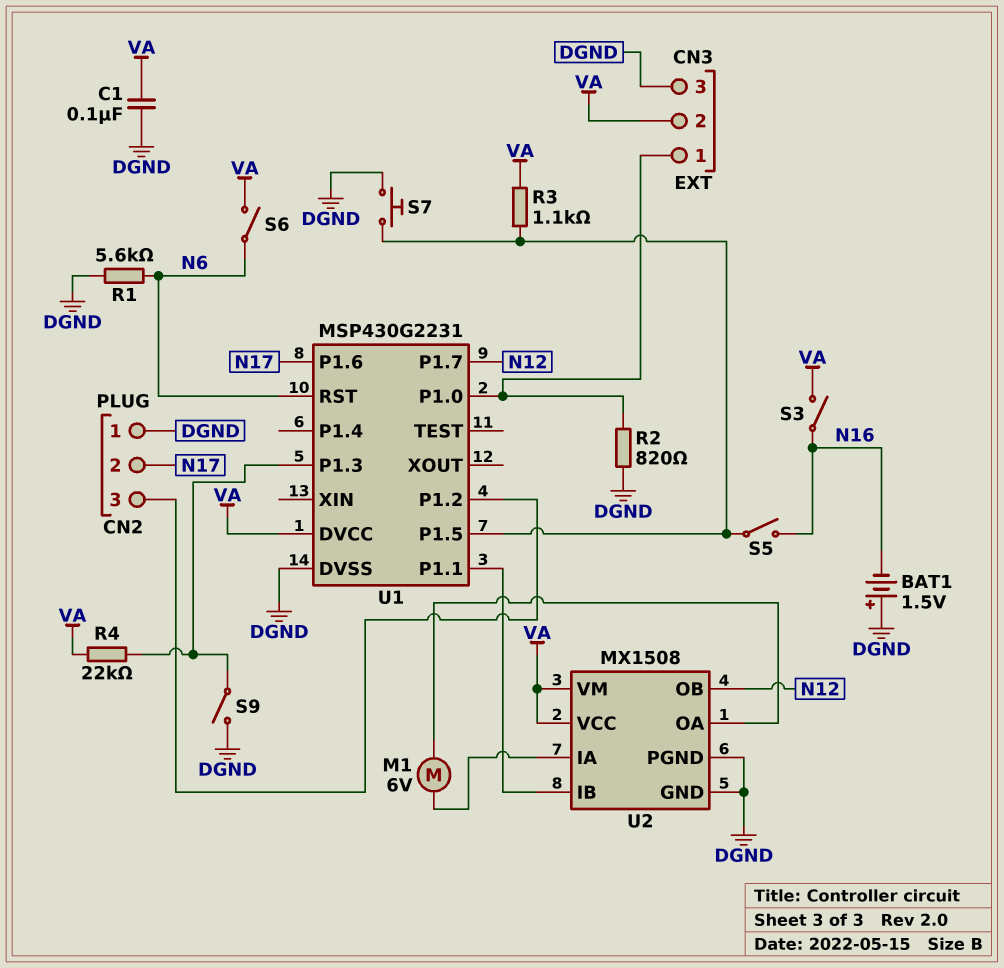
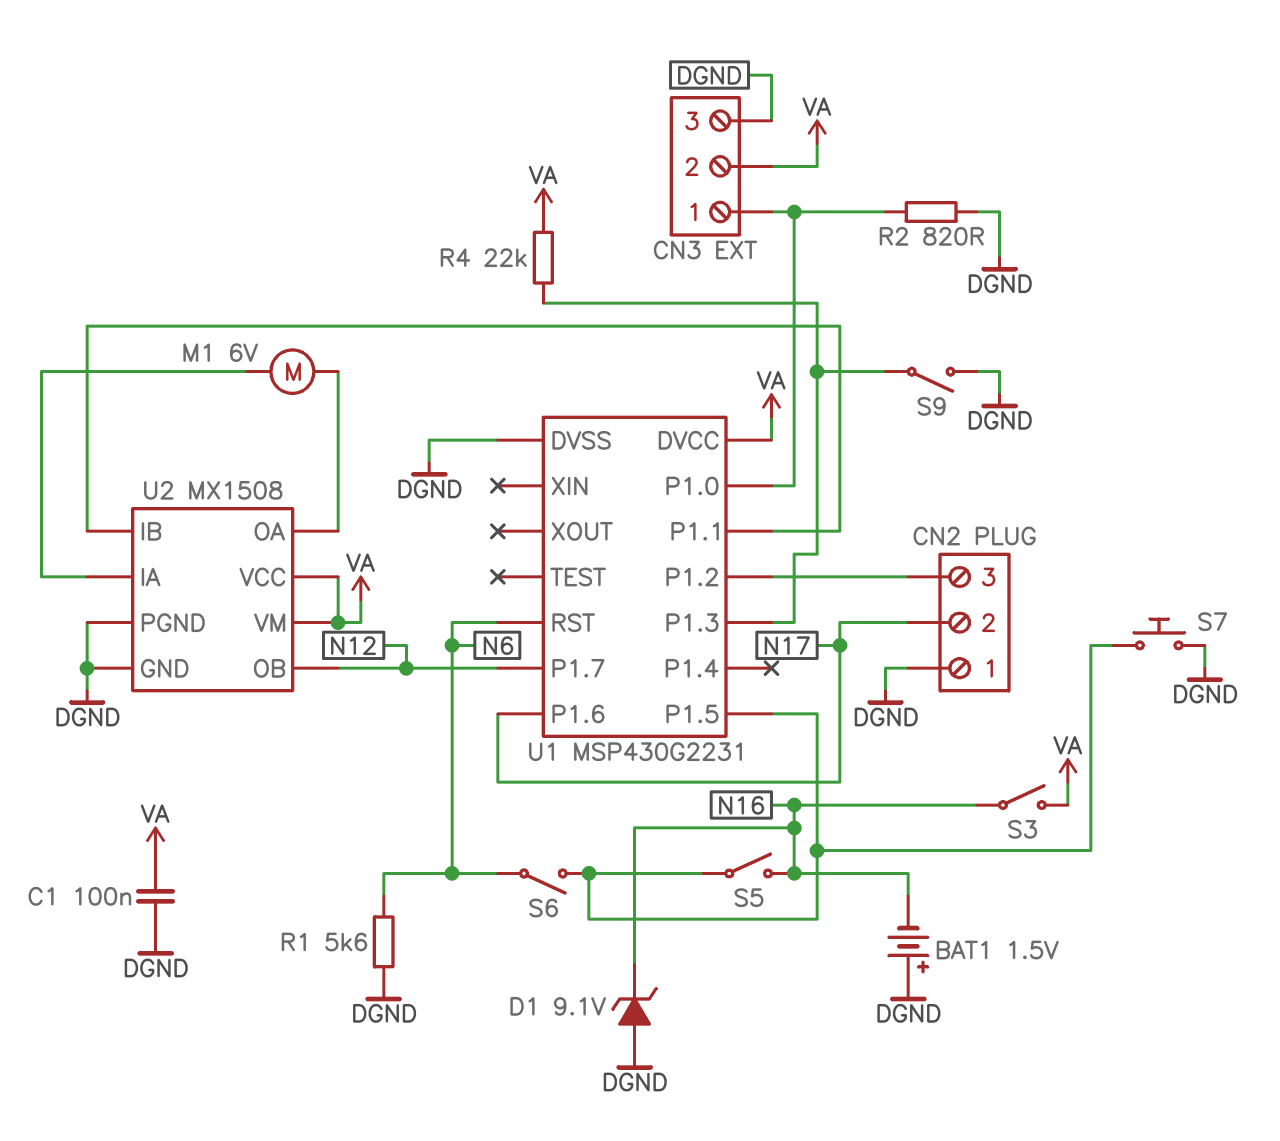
D1: none -> zener 9.1V (A DGND, K N16)
R3: 1.1k (U1/P1.5, VA) -> none
S6: switch (N6, VA) -> switch (N6, U1/P1.5)

